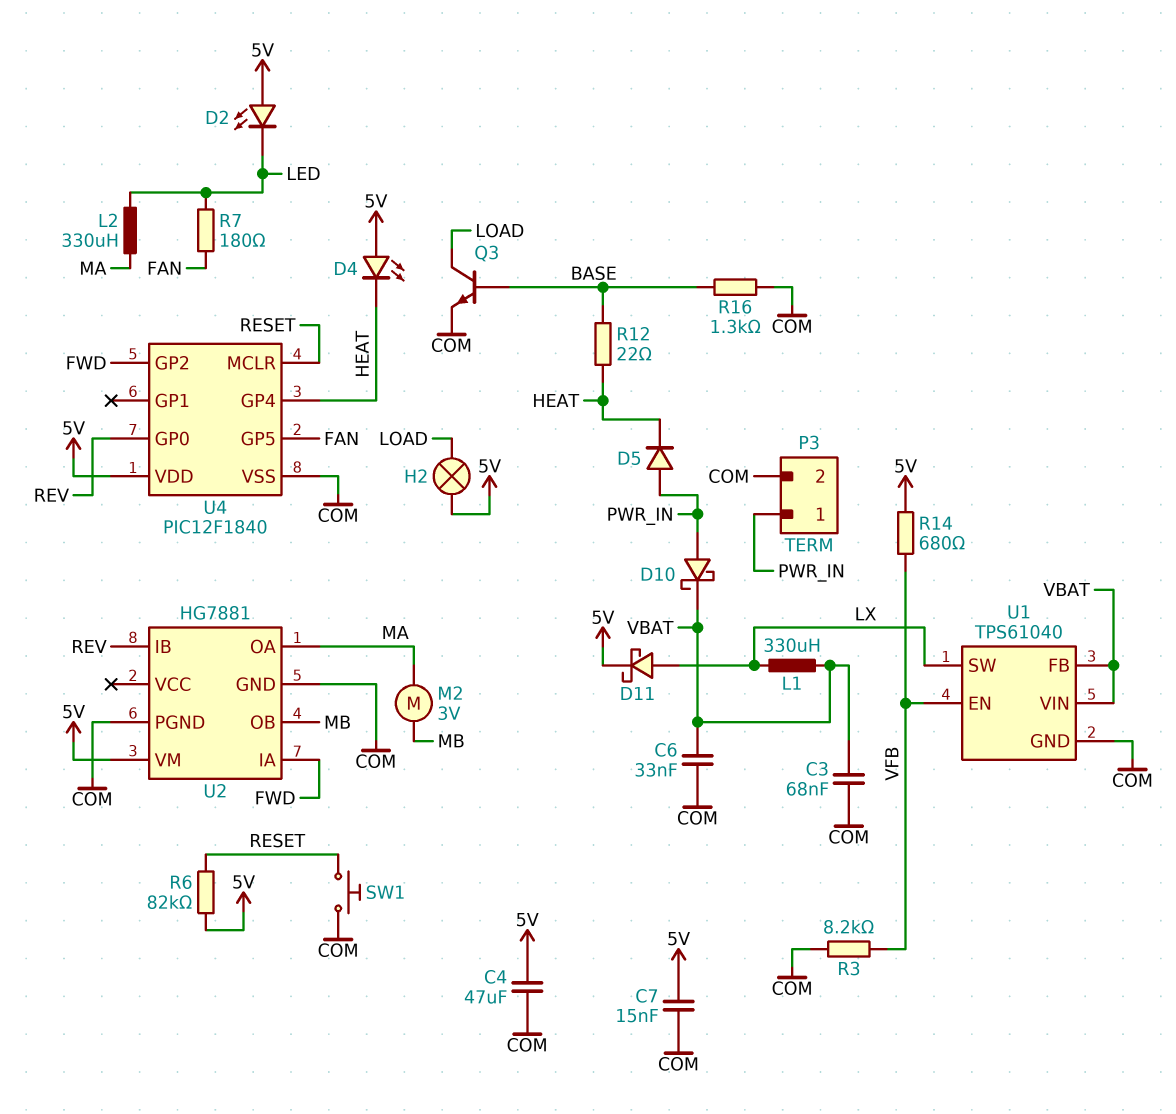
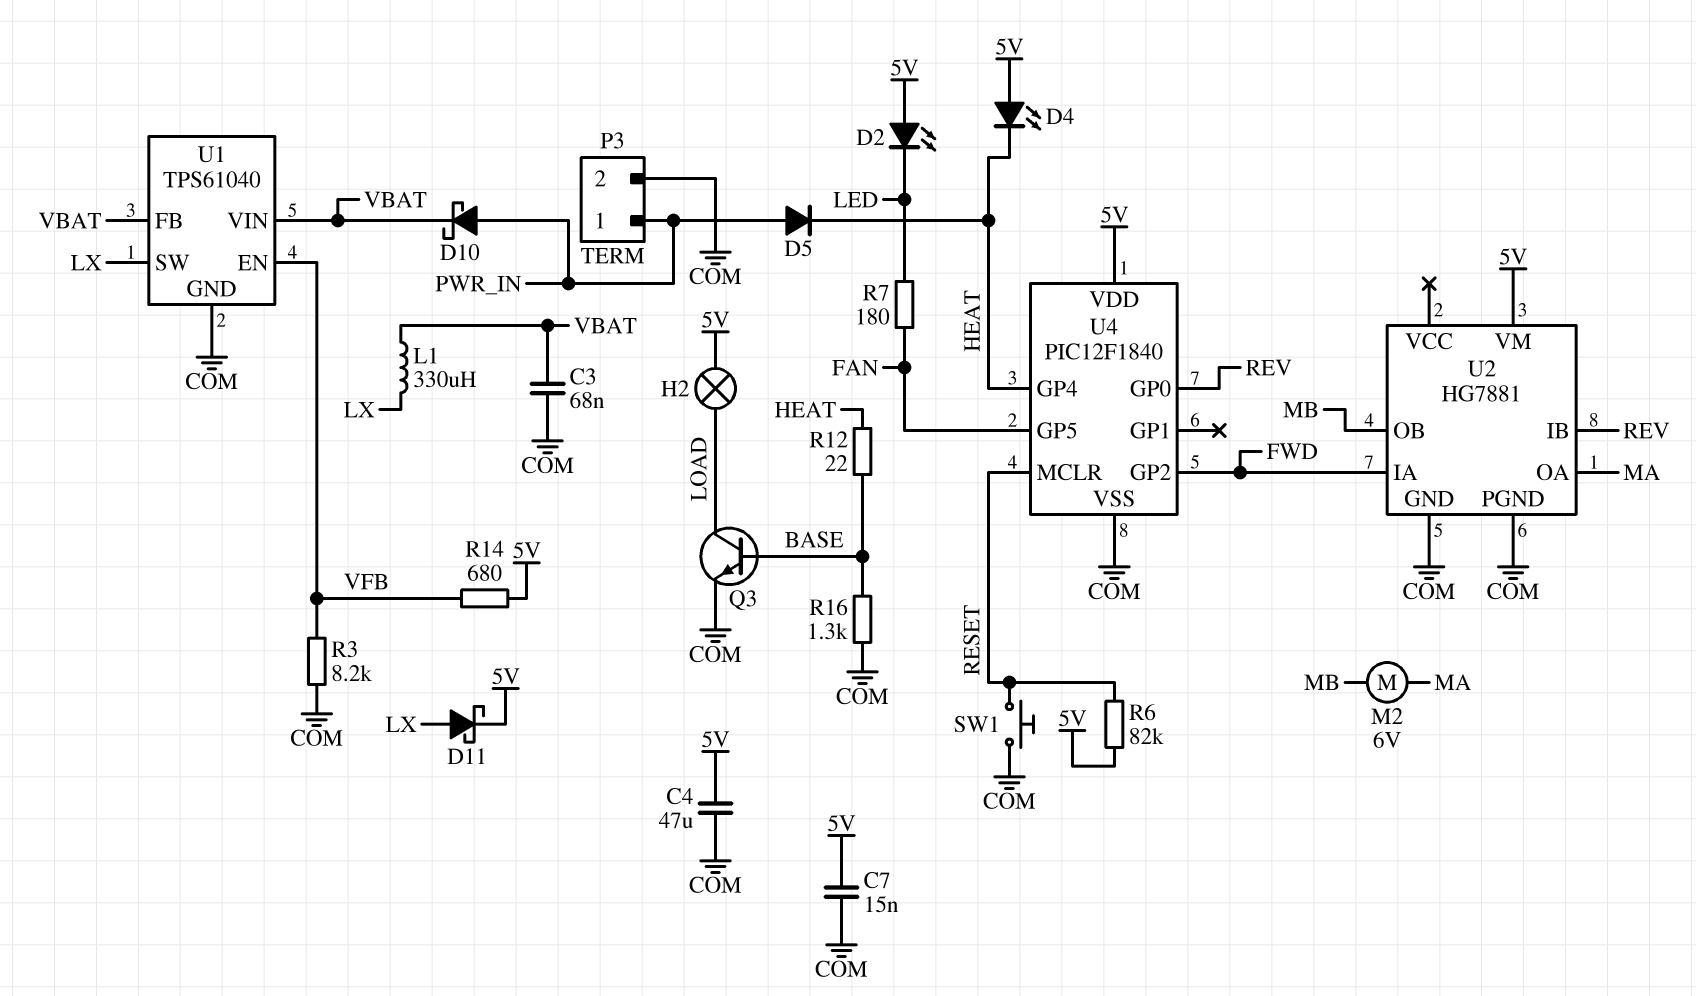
C6: 33nF (COM, VBAT) -> none
L2: 330uH (LED, MA) -> none
M2: motor 3V (MA, MB) -> motor 6V (MA, MB)

